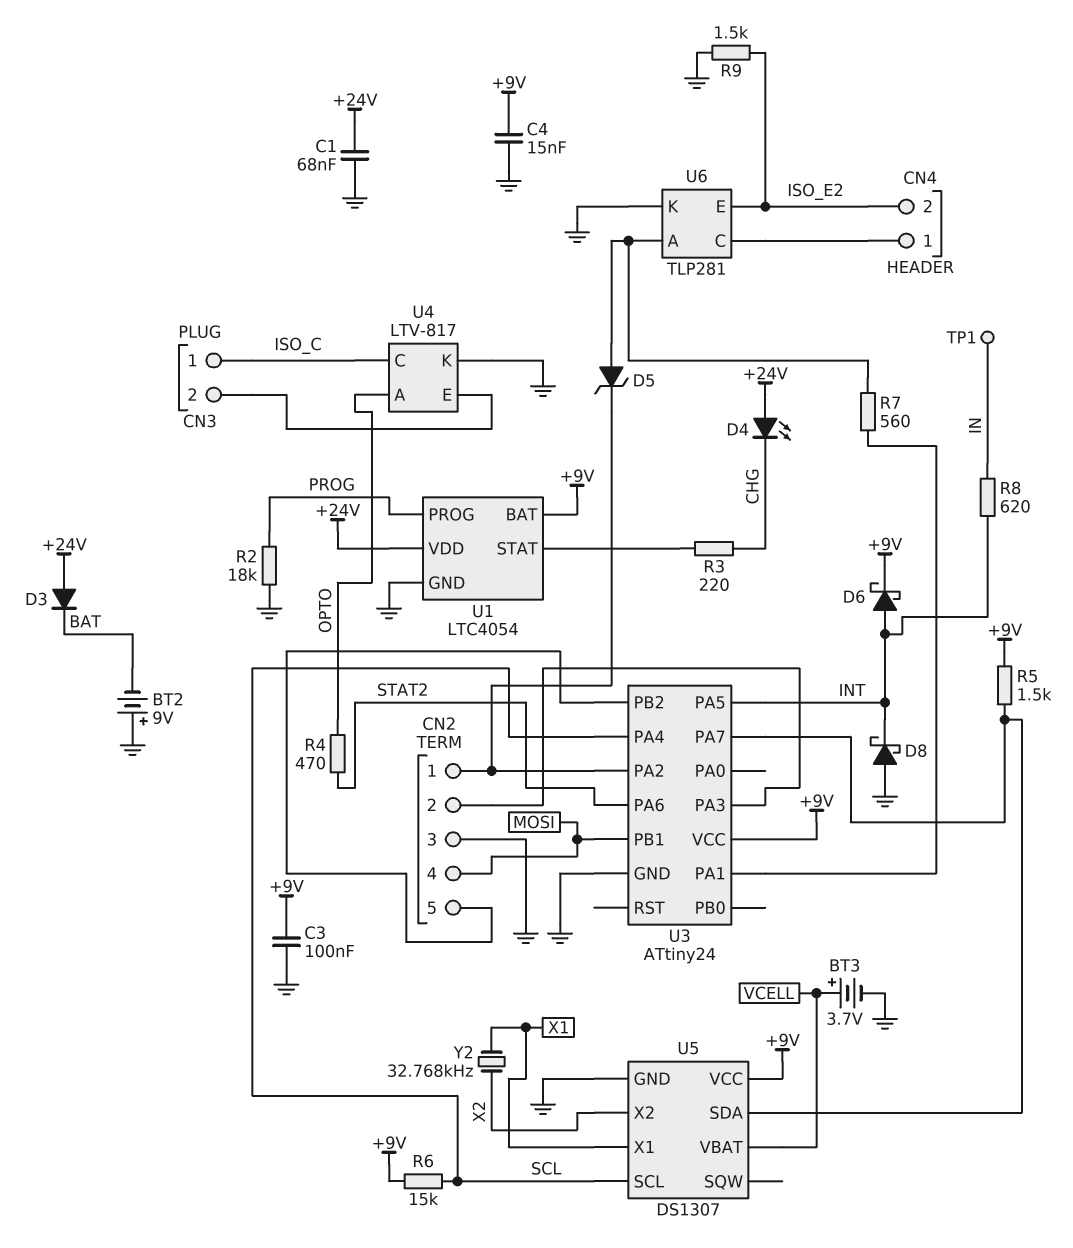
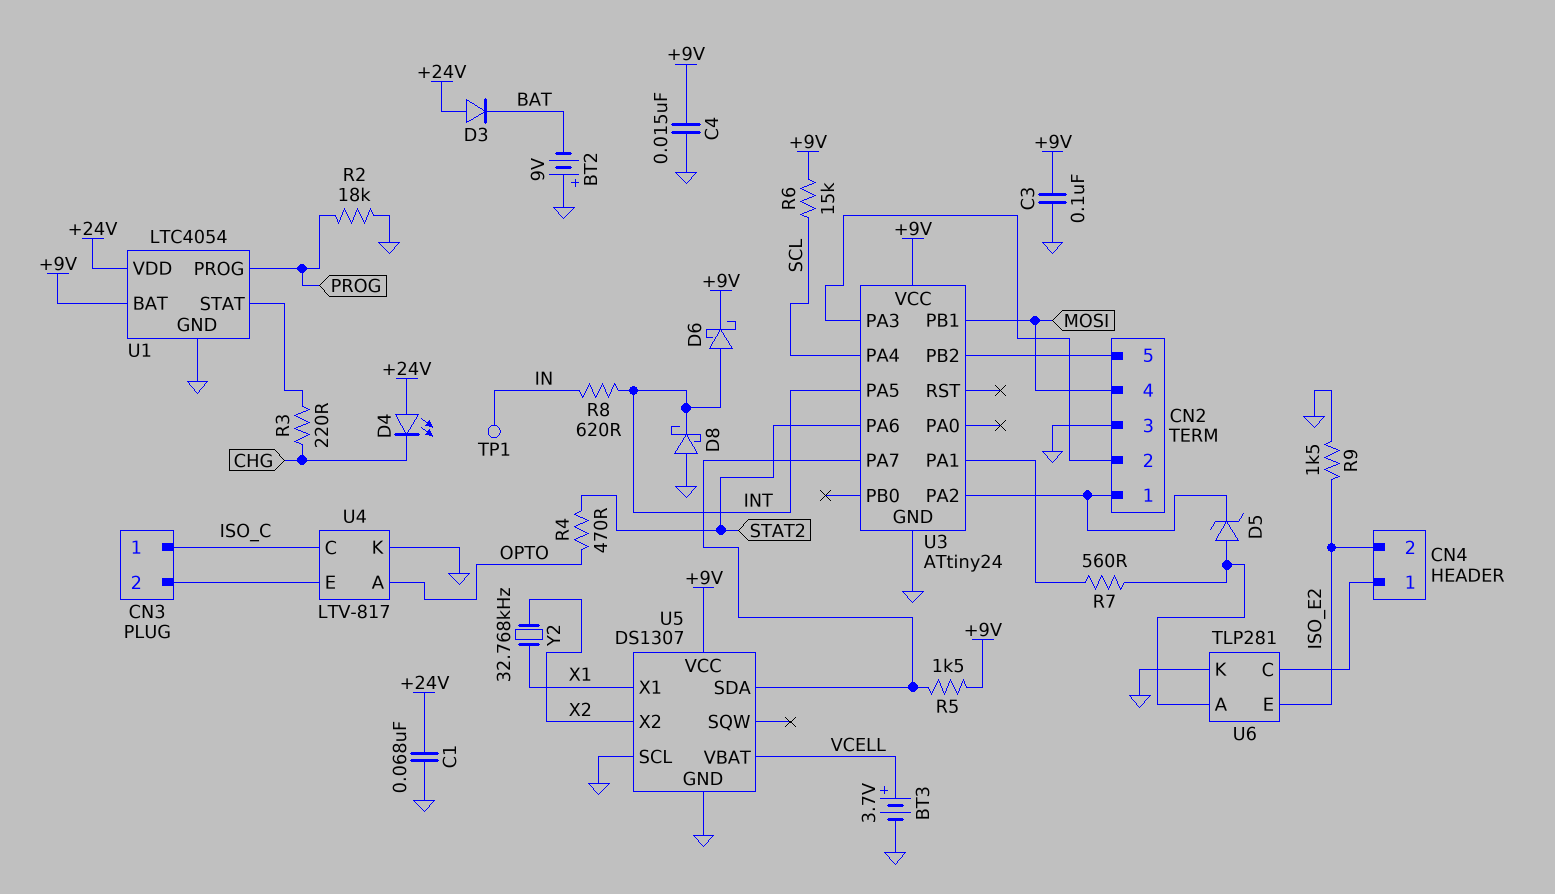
U5 pin SCL: SCL -> GND

